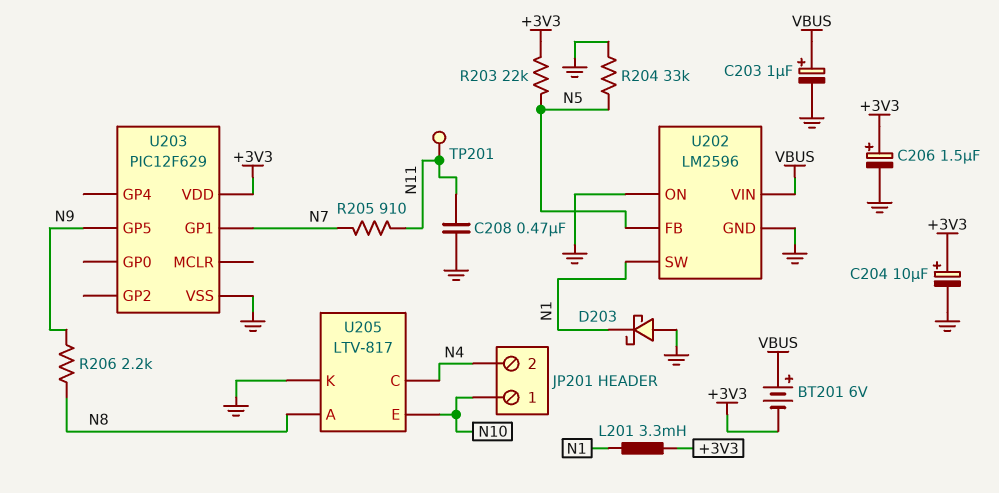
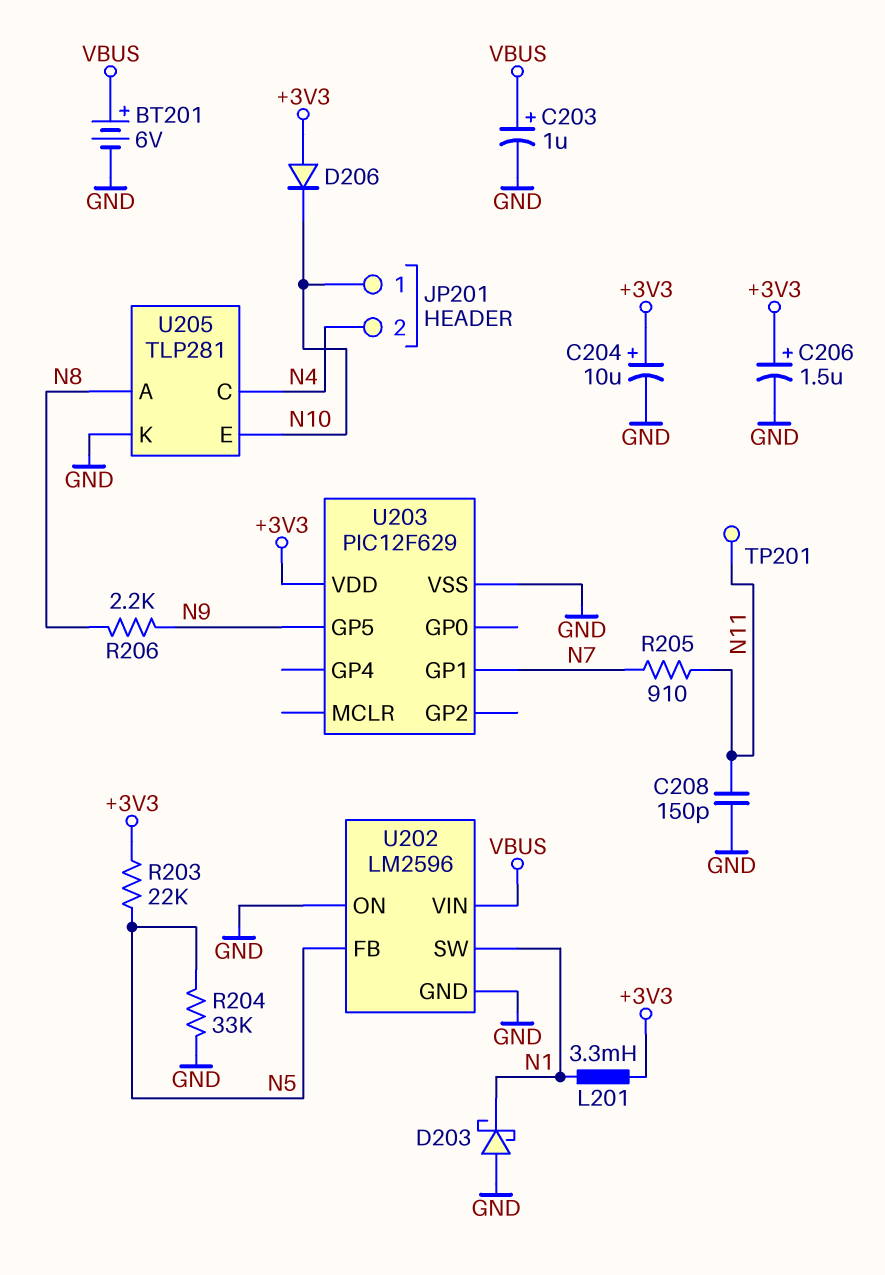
BT201: 6V (plus VBUS, minus +3V3) -> 6V (plus VBUS, minus GND)
C208: 470nF (GND, N11) -> 150pF (GND, N11)
D206: none -> diode (A +3V3, K N10)
U205: LTV-817 -> TLP281

